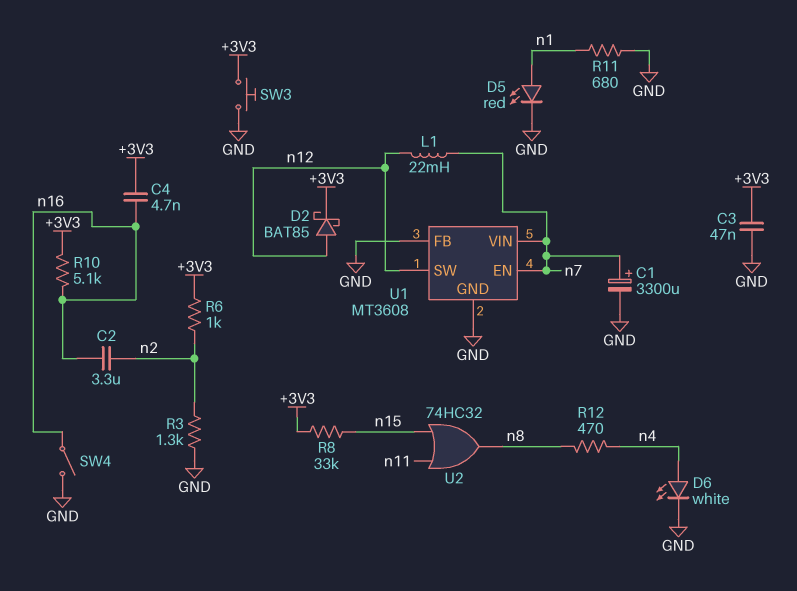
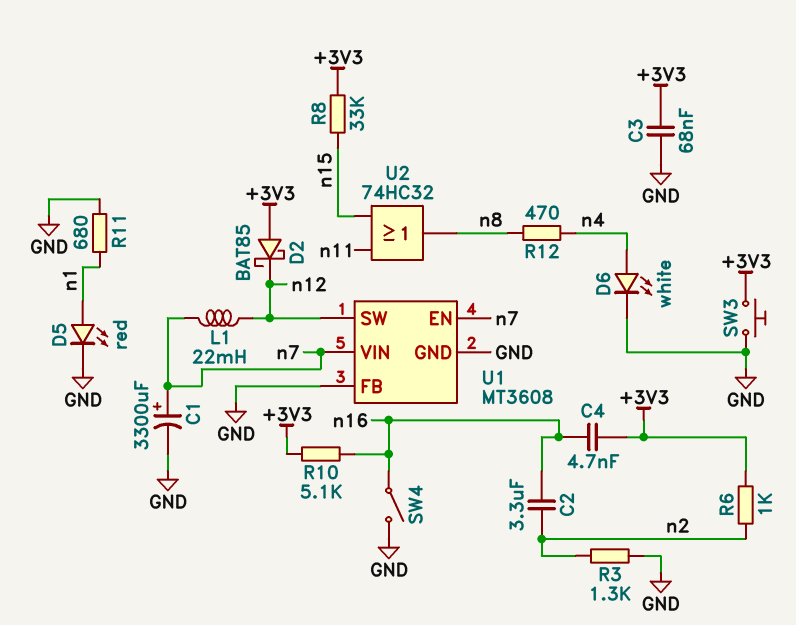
C3: 47nF (+3V3, GND) -> 68nF (+3V3, GND)
D2: schottky BAT85 (A n12, K +3V3) -> schottky BAT85 (A +3V3, K n12)

